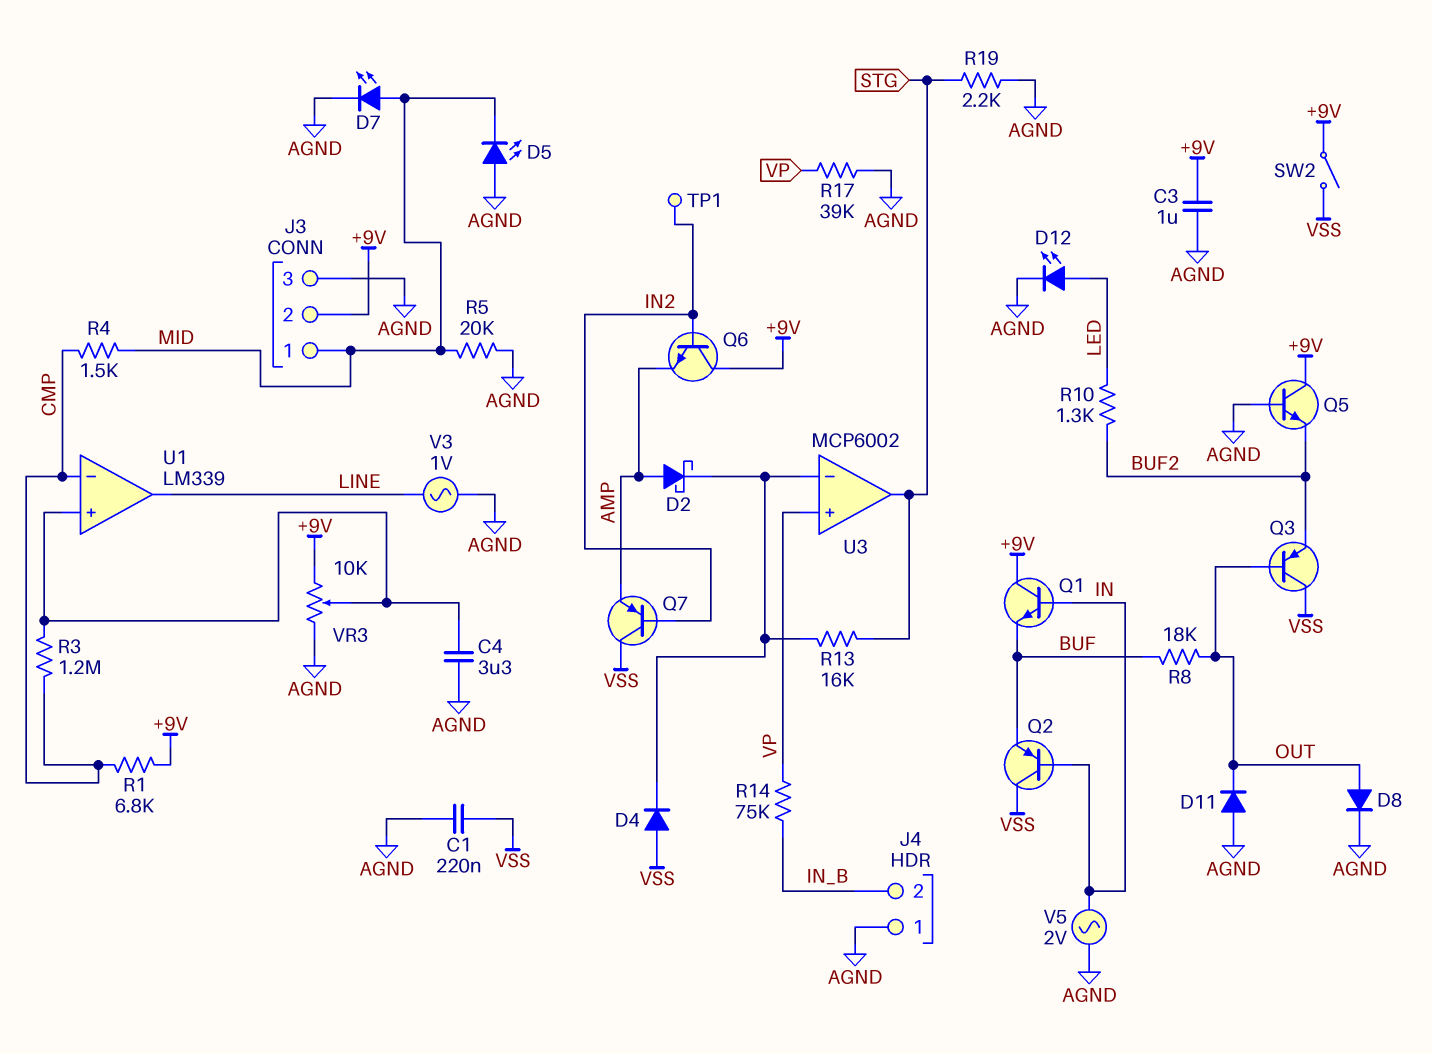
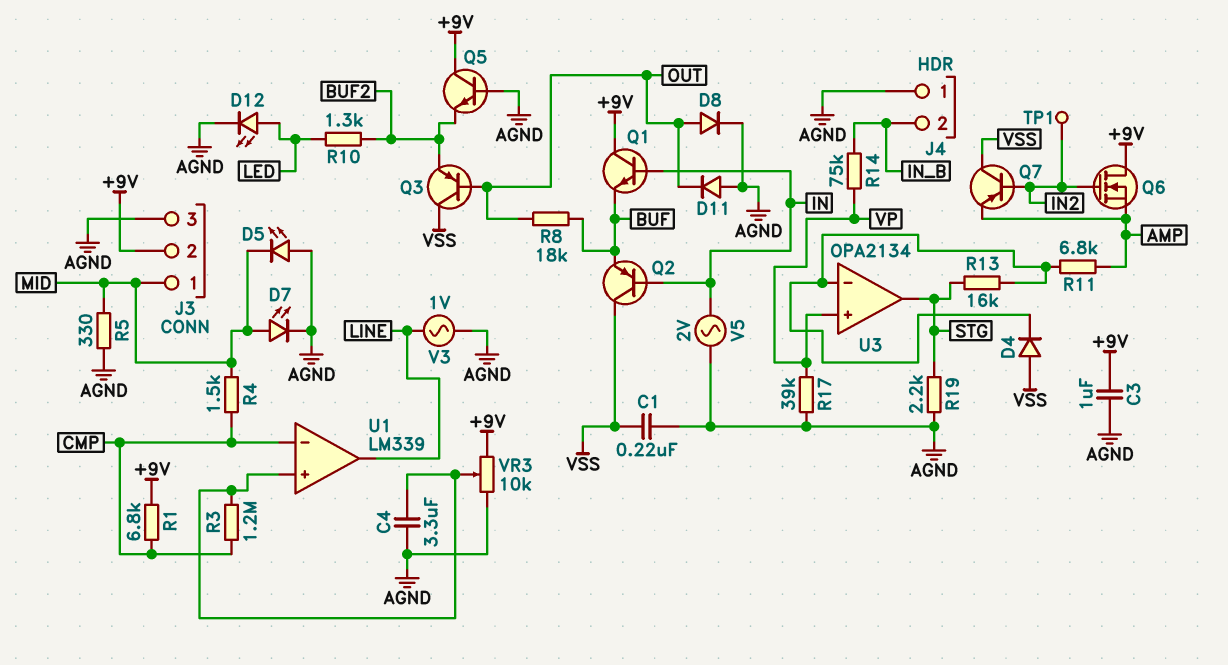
D2: schottky (A AMP, K U3/in-) -> none
Q6: NPN (B IN2, C +9V, E AMP) -> NMOS (G IN2, D +9V, S AMP)
R5: 20k (AGND, MID) -> 330 (AGND, MID)
R11: none -> 6.8k (AMP, U3/in-)
SW2: switch (+9V, VSS) -> none
U3: MCP6002 -> OPA2134

